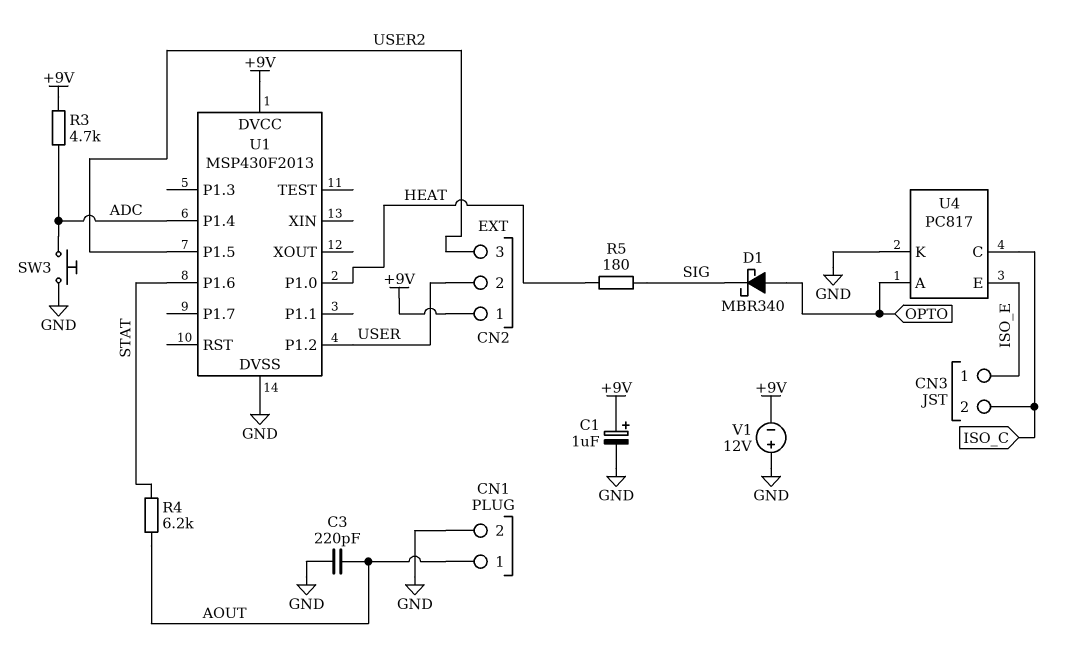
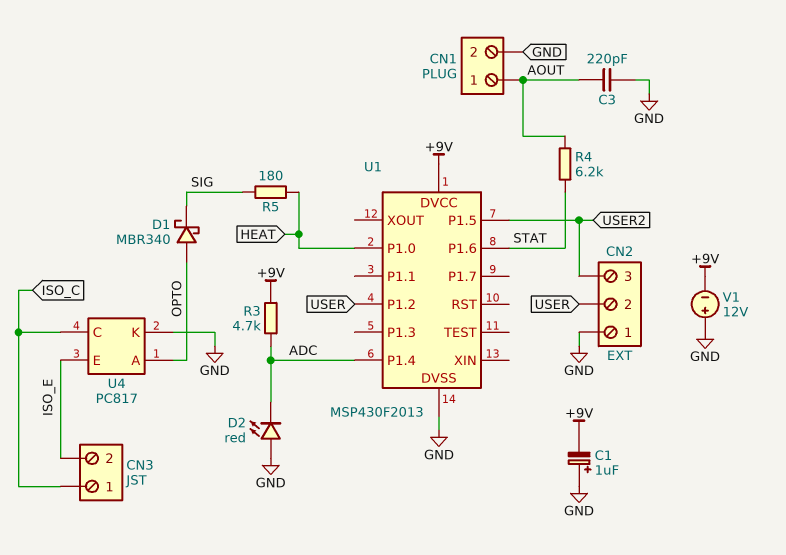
C1: 1uF (plus +9V, minus GND) -> 1uF (plus GND, minus +9V)
CN2 pin 1: +9V -> GND
CN3 pin 1: ISO_E -> ISO_C
CN3 pin 2: ISO_C -> ISO_E
D2: none -> LED red (A GND, K ADC)
SW3: button (ADC, GND) -> none

